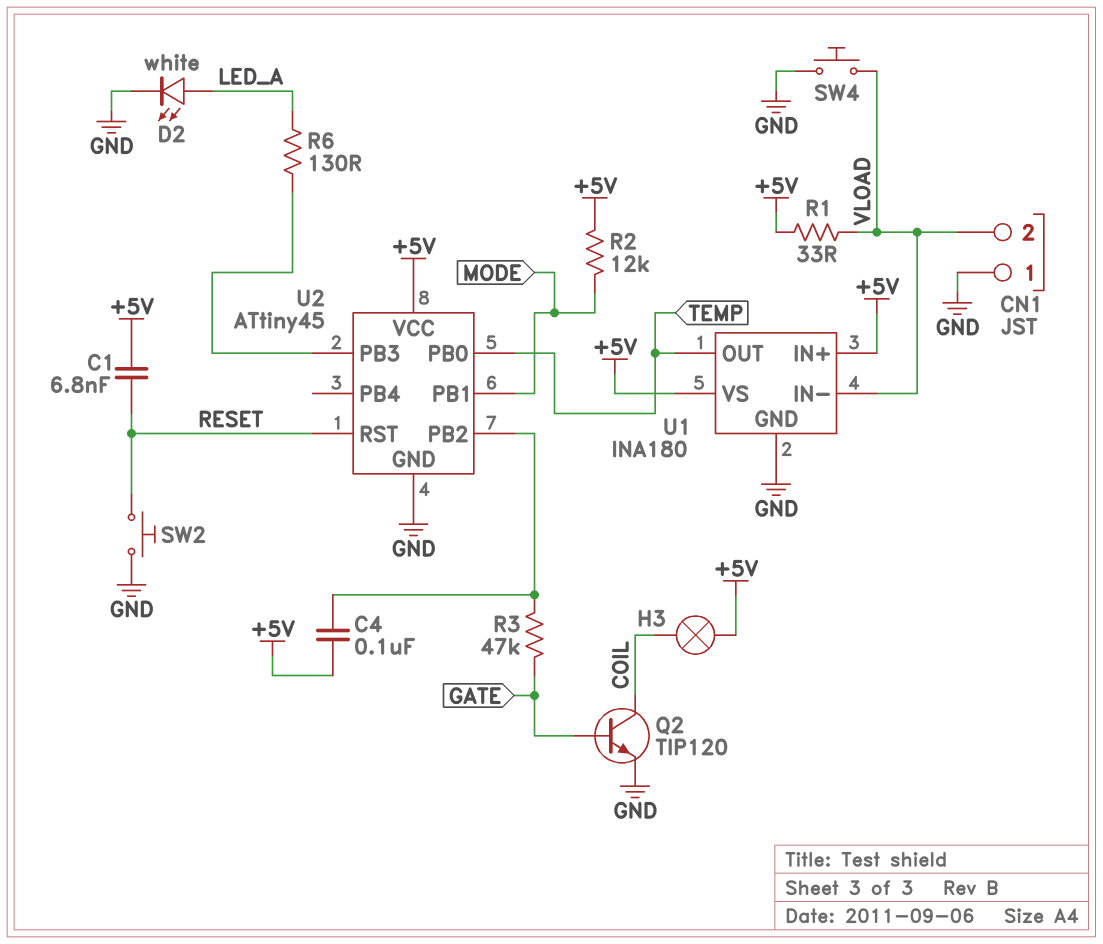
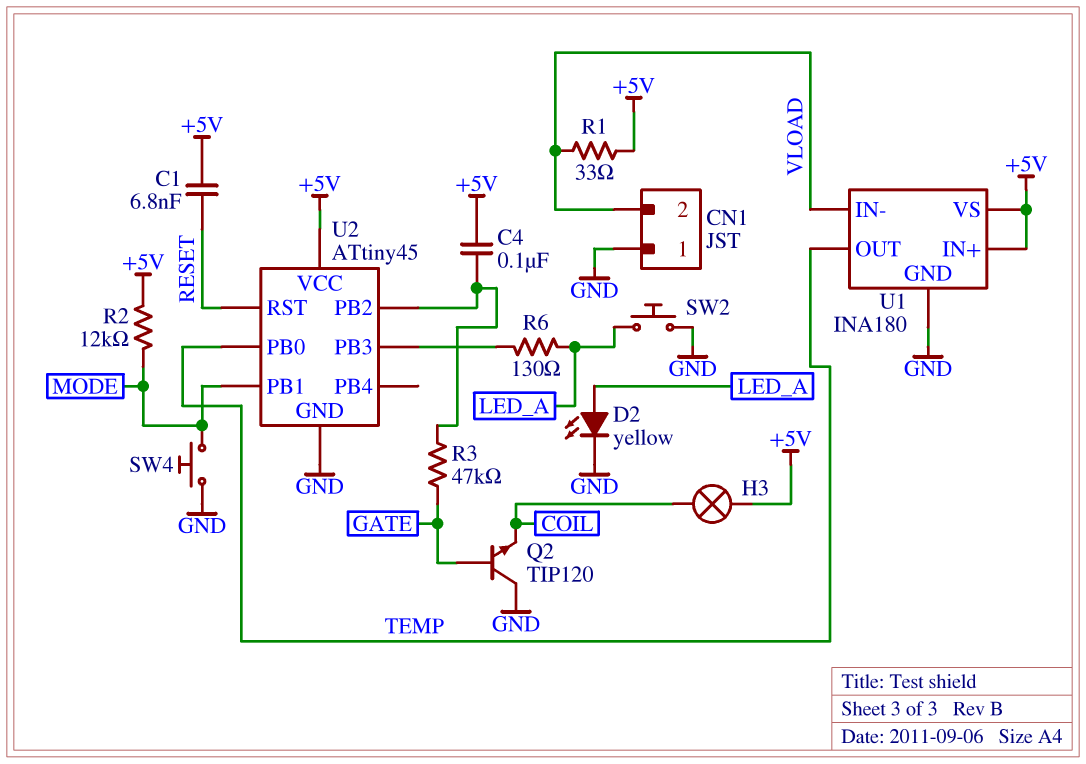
D2: LED white (A LED_A, K GND) -> LED yellow (A LED_A, K GND)
Q2: NPN TIP120 (B GATE, C COIL, E GND) -> NPN TIP120 (B GATE, C GND, E COIL)
SW2: button (GND, RESET) -> button (GND, LED_A)
SW4: button (GND, VLOAD) -> button (GND, MODE)

